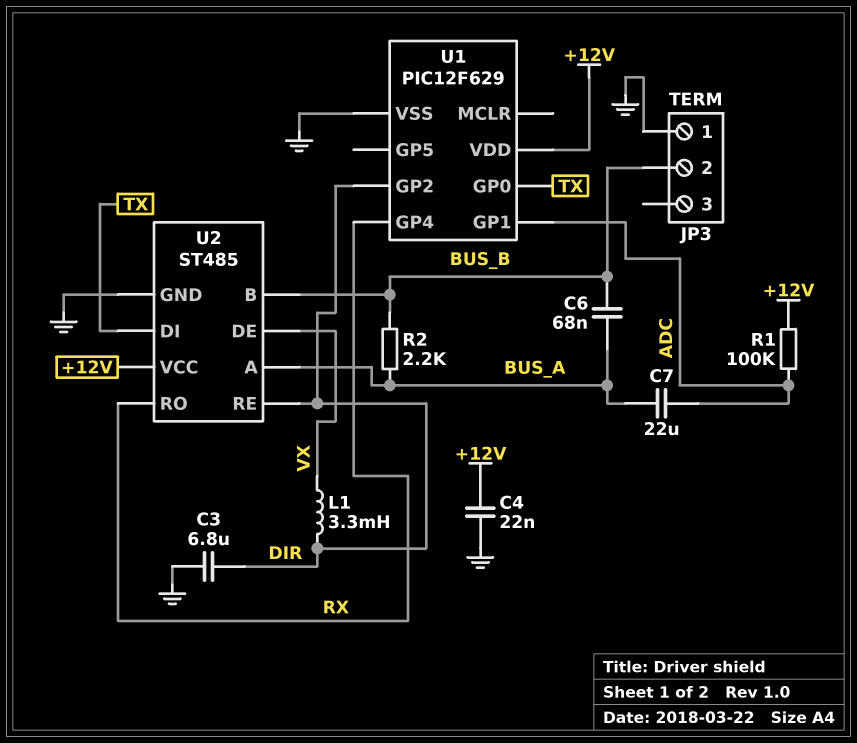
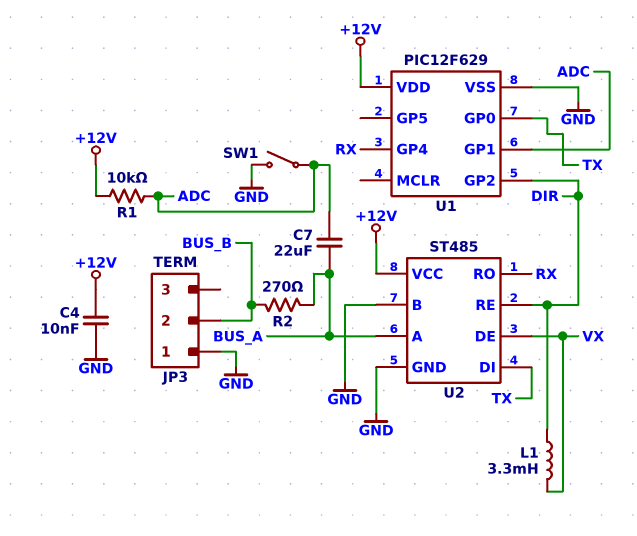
C3: 6.8uF (DIR, GND) -> none
C4: 22nF (+12V, GND) -> 10nF (+12V, GND)
C6: 68nF (BUS_A, BUS_B) -> none
R1: 100k (+12V, ADC) -> 10k (+12V, ADC)
R2: 2.2k (BUS_A, BUS_B) -> 270 (BUS_A, BUS_B)
SW1: none -> switch (ADC, GND)
U2 pin B: BUS_B -> GND

